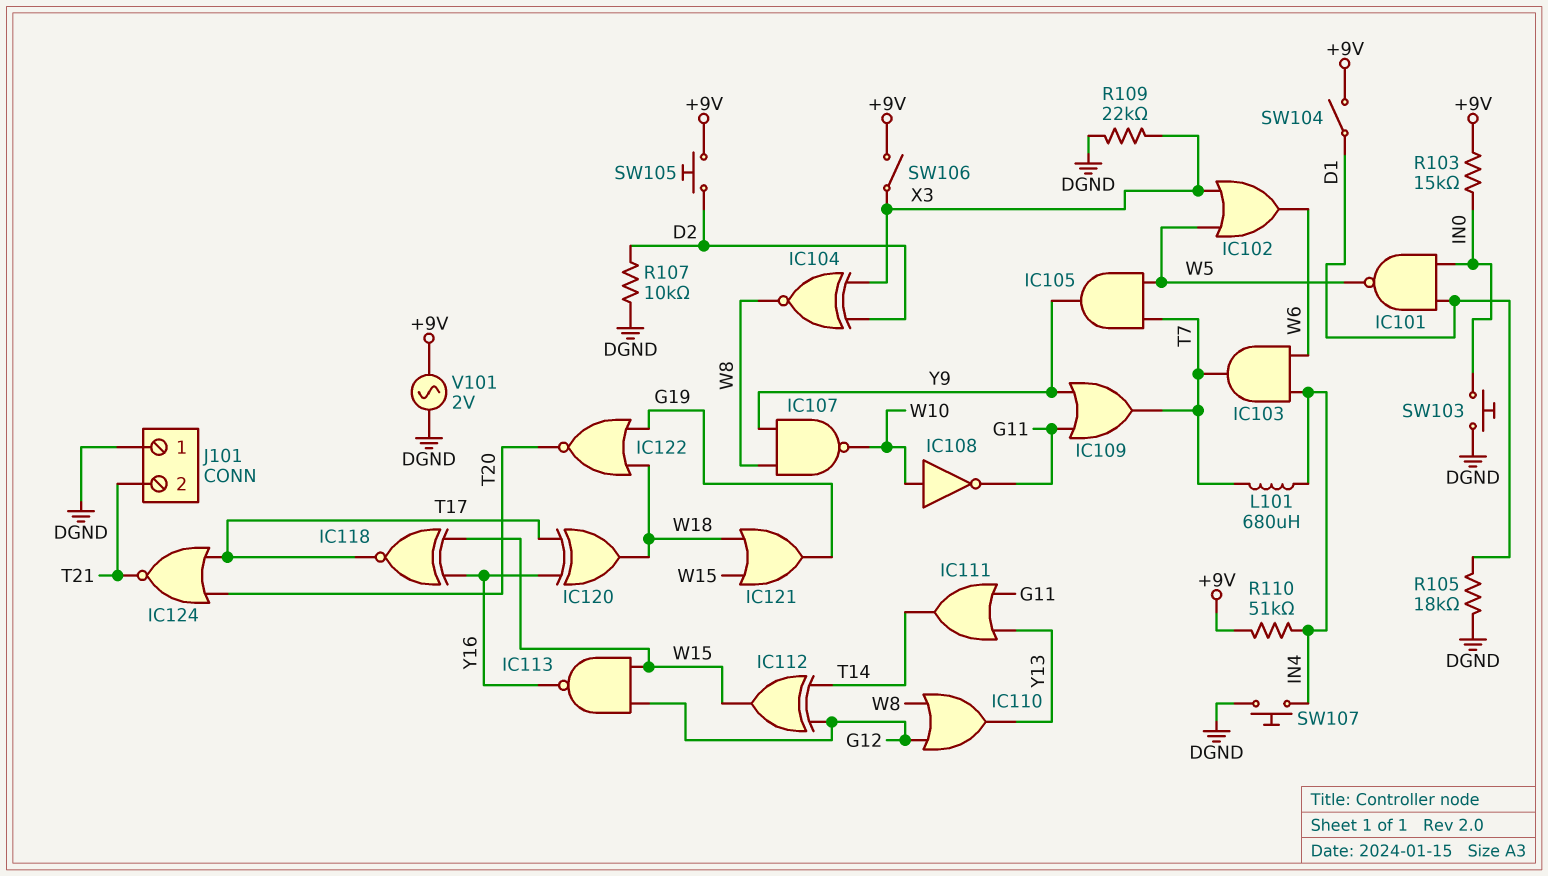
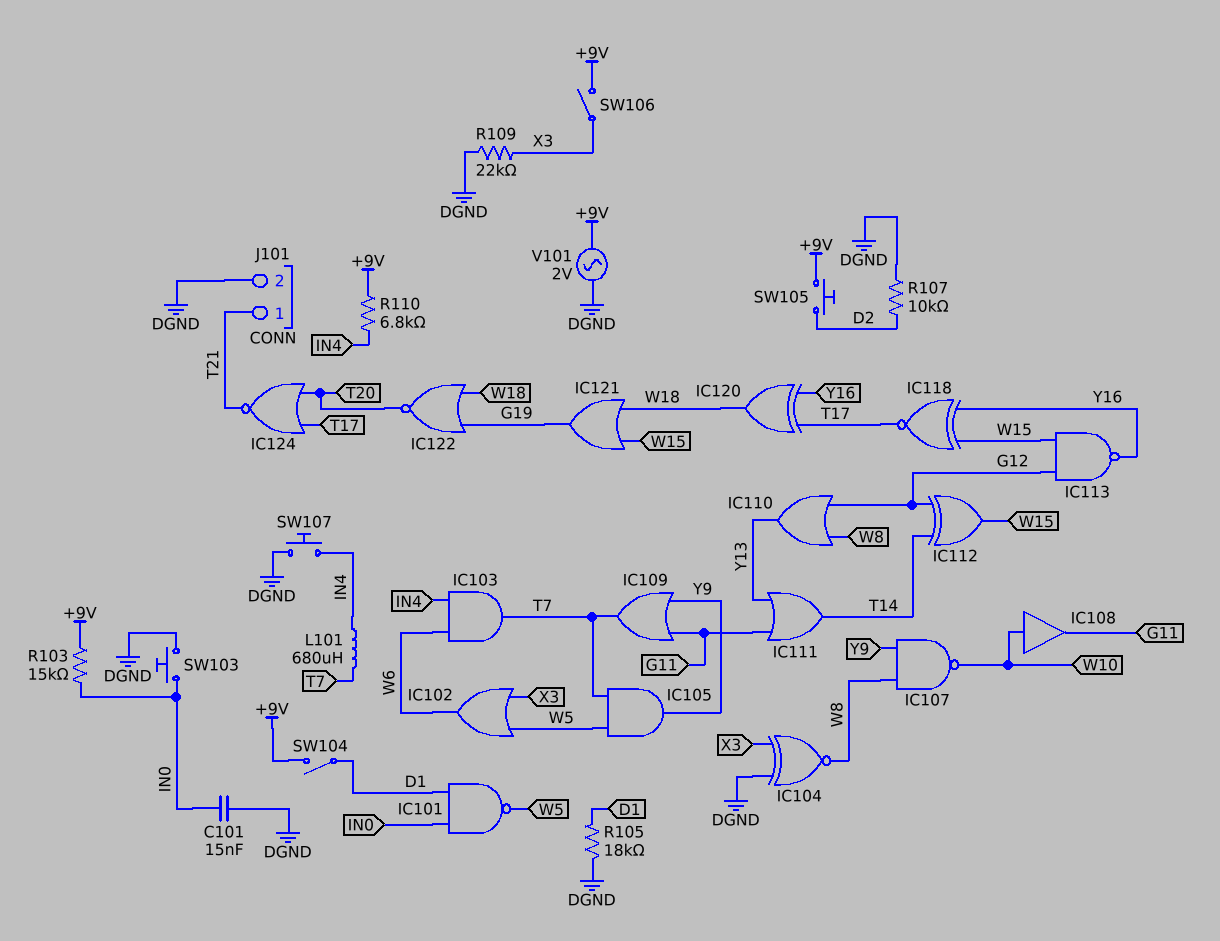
C101: none -> 15nF (DGND, IN0)
IC104: XNOR (in D2, in X3, out W8) -> XNOR (in DGND, in X3, out W8)
IC108: NOT (in W10, out G11) -> buffer (in W10, out G11)
J101 pin 1: DGND -> T21
J101 pin 2: T21 -> DGND
R110: 51k (+9V, IN4) -> 6.8k (+9V, IN4)

